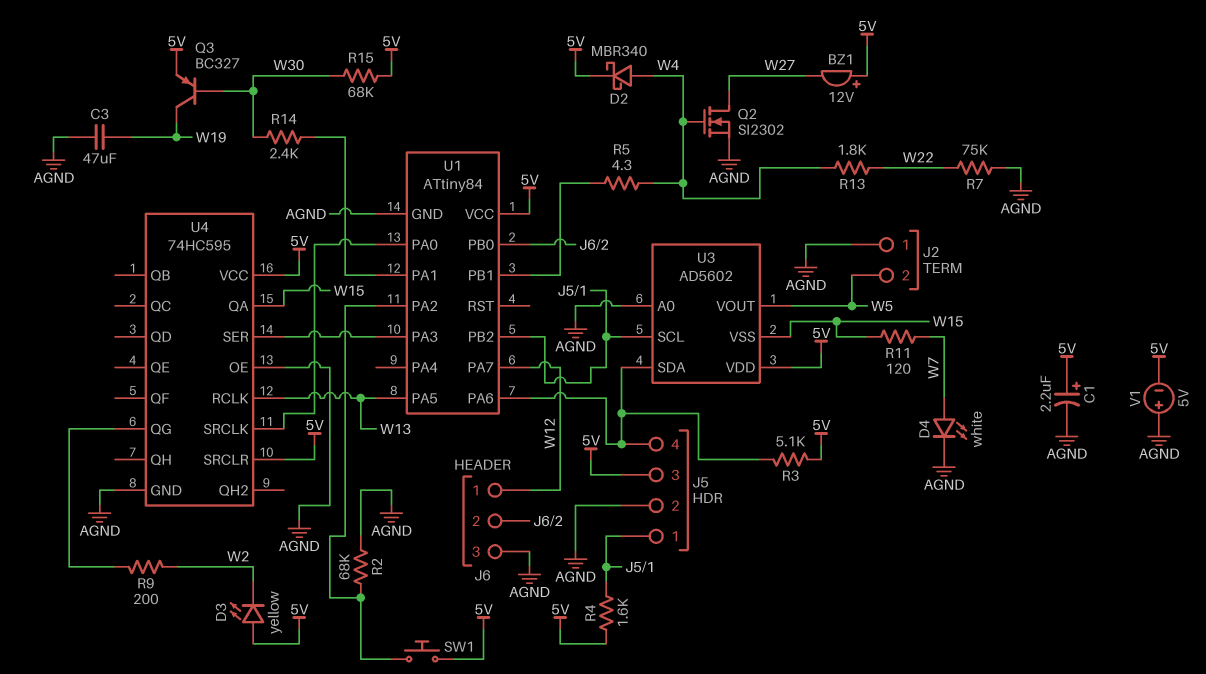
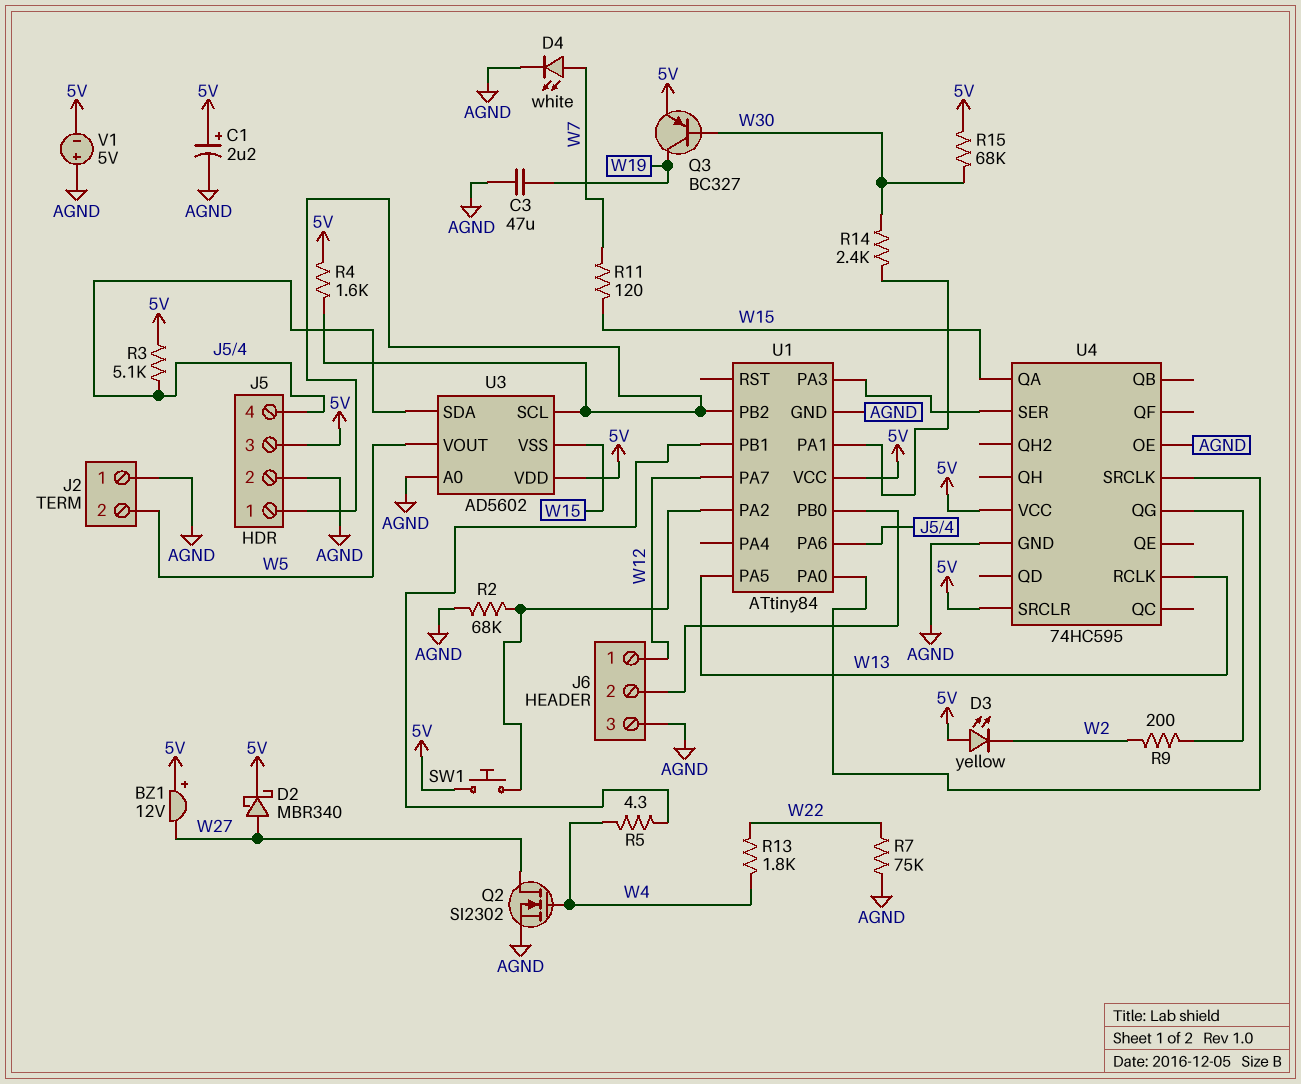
D2: schottky MBR340 (A W4, K 5V) -> schottky MBR340 (A W27, K 5V)

